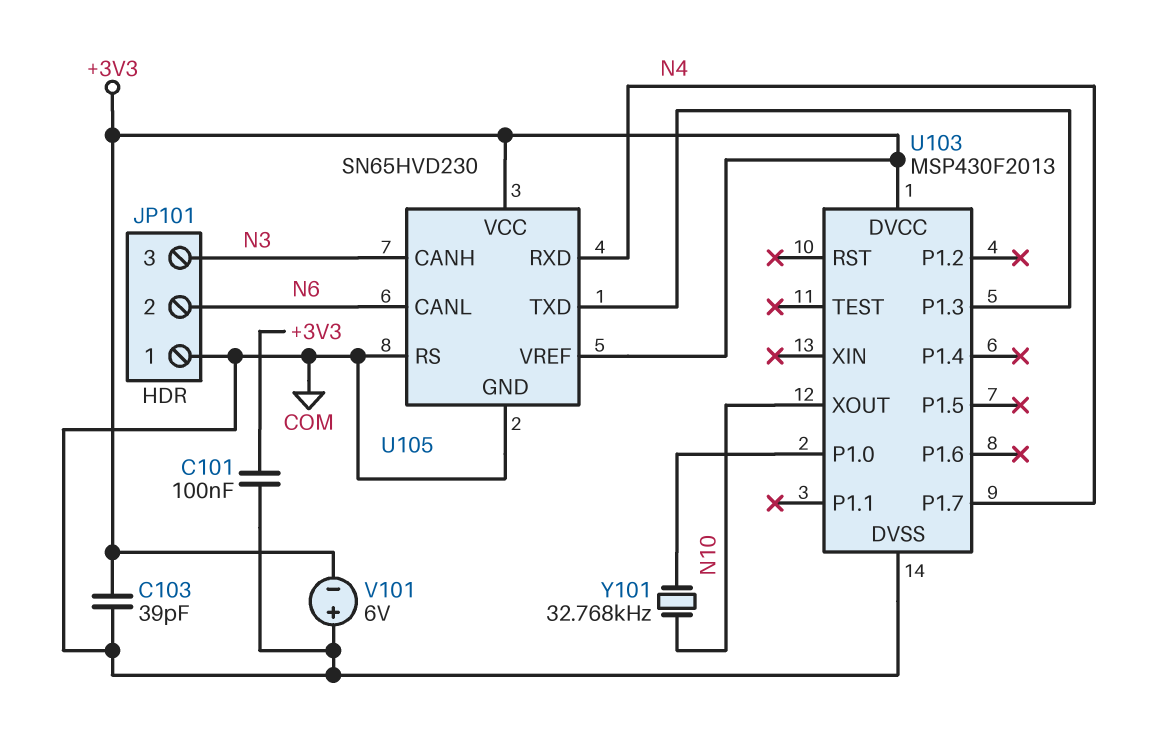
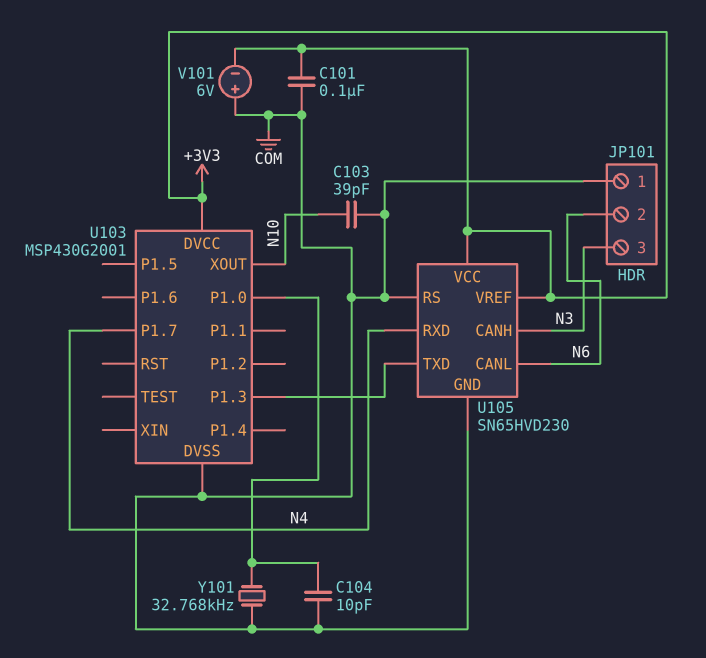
C103: 39pF (+3V3, COM) -> 39pF (COM, N10)
C104: none -> 10pF (COM, U103/P1.0)
U103: MSP430F2013 -> MSP430G2001
Y101: 32.768kHz (N10, U103/P1.0) -> 32.768kHz (COM, U103/P1.0)

